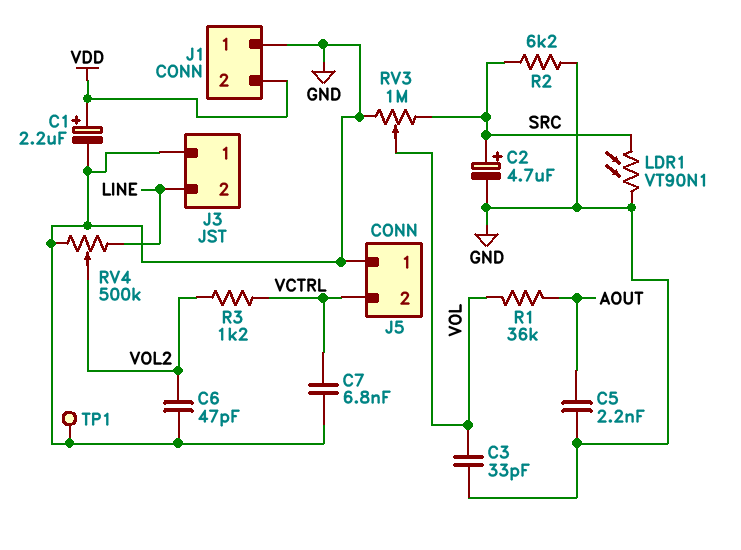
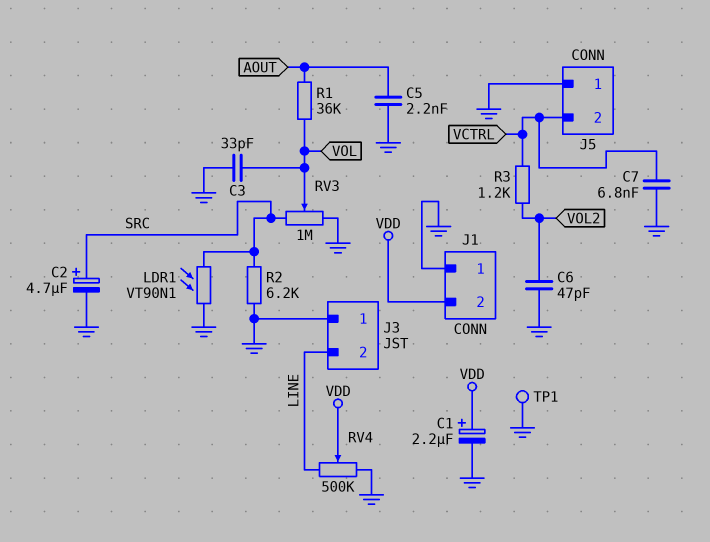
RV4: 500k (GND, LINE, wiper VOL2) -> 500k (GND, LINE, wiper VDD)

